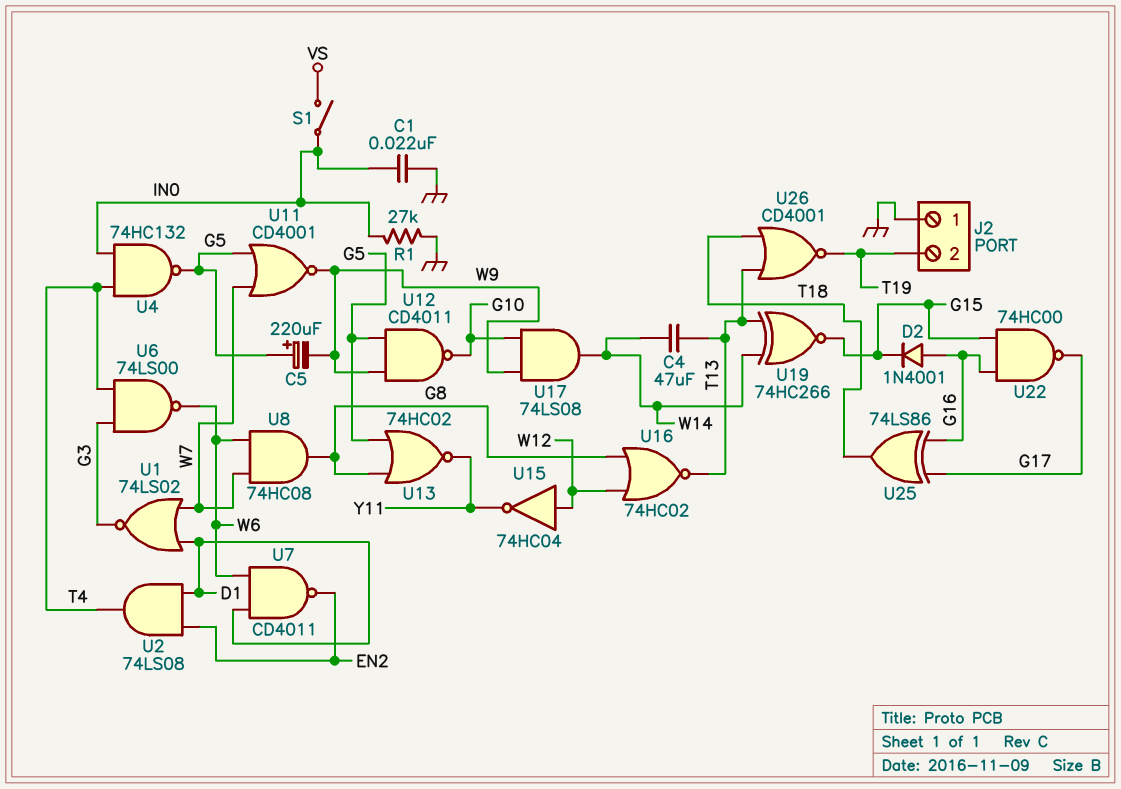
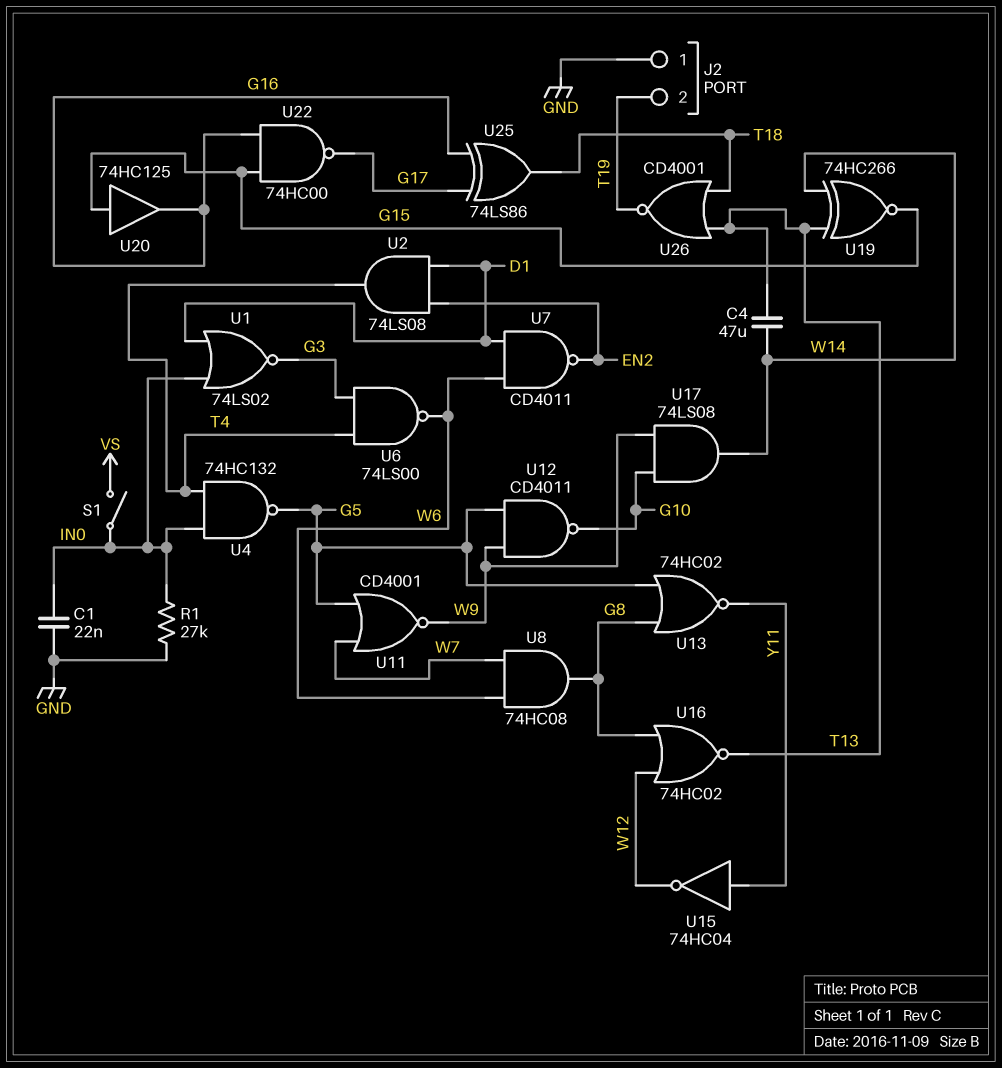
C5: 220uF (plus G5, minus W9) -> none
D2: diode 1N4001 (A G16, K G15) -> none
U1: NOR 74LS02 (in D1, in W7, out G3) -> NOR 74LS02 (in D1, in IN0, out G3)
U15: NOT 74HC04 (in W12, out Y11) -> NOT 74HC04 (in Y11, out W12)
U20: none -> buffer 74HC125 (in G15, out G16)

